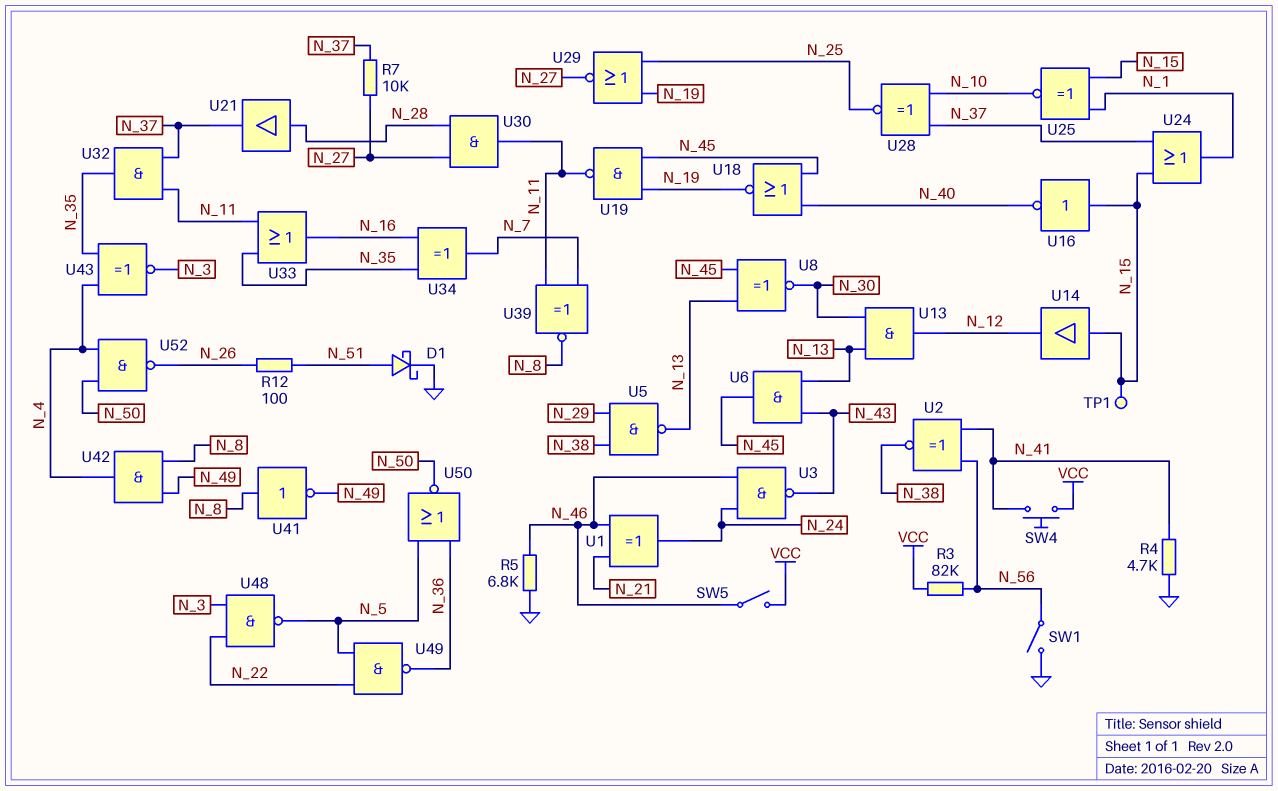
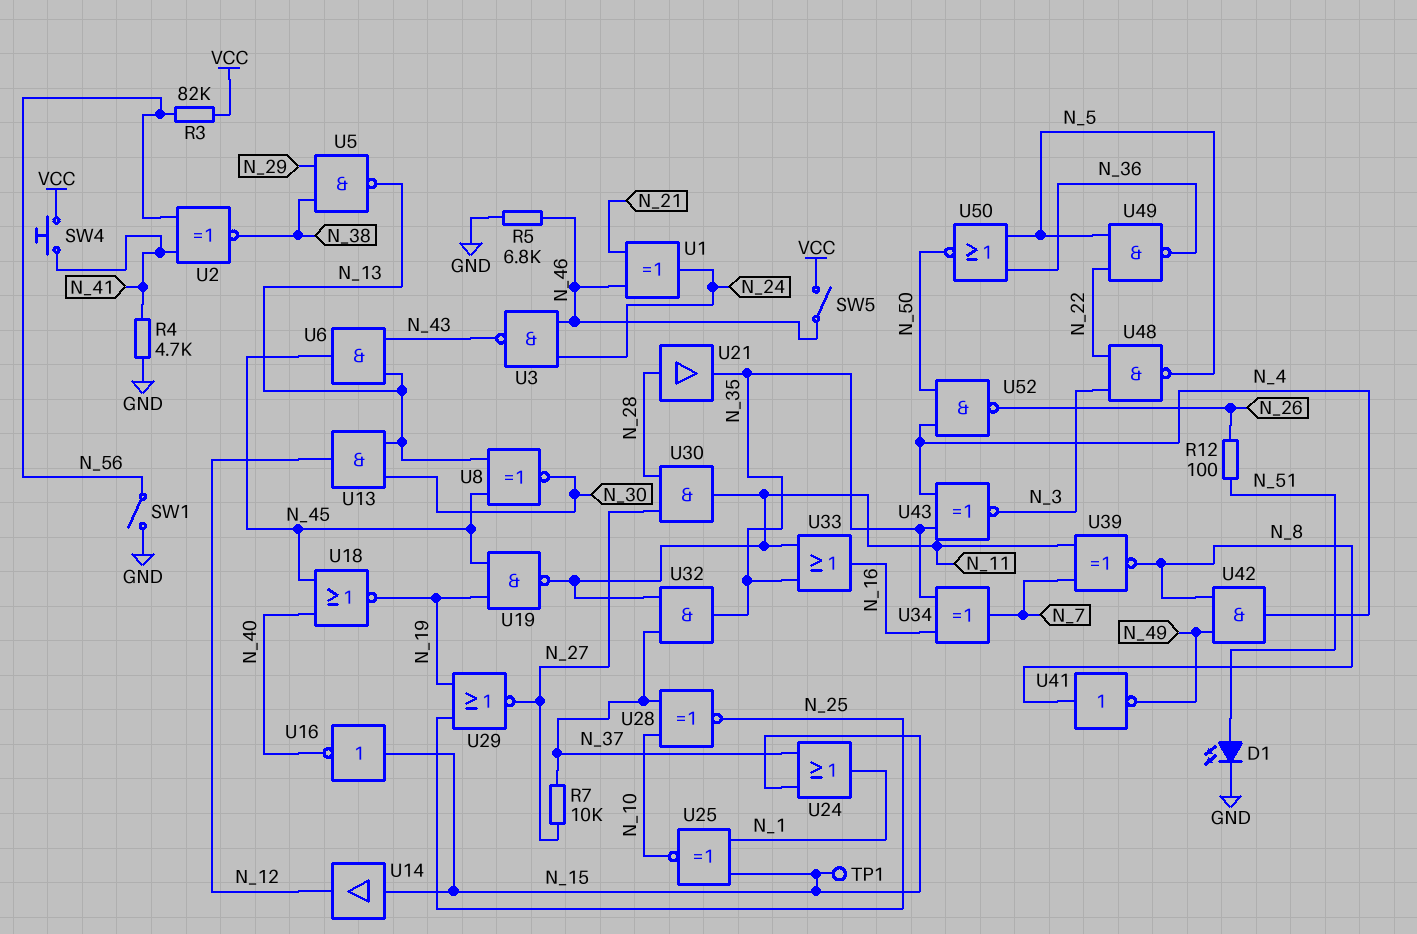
D1: schottky (A N_51, K GND) -> LED (A N_51, K GND)
U21: buffer (in N_28, out N_37) -> buffer (in N_28, out N_35)

